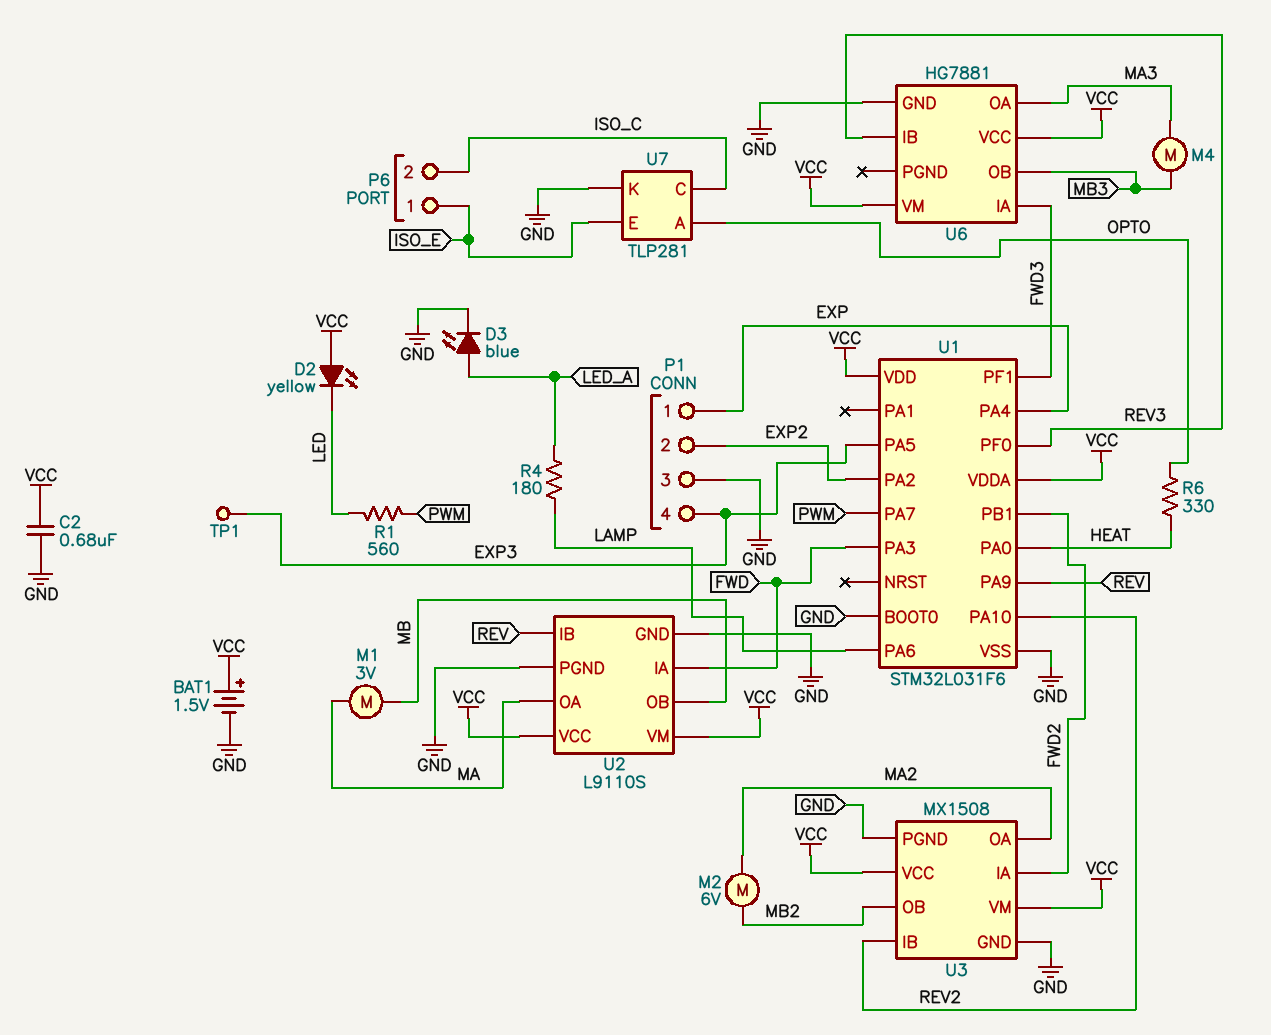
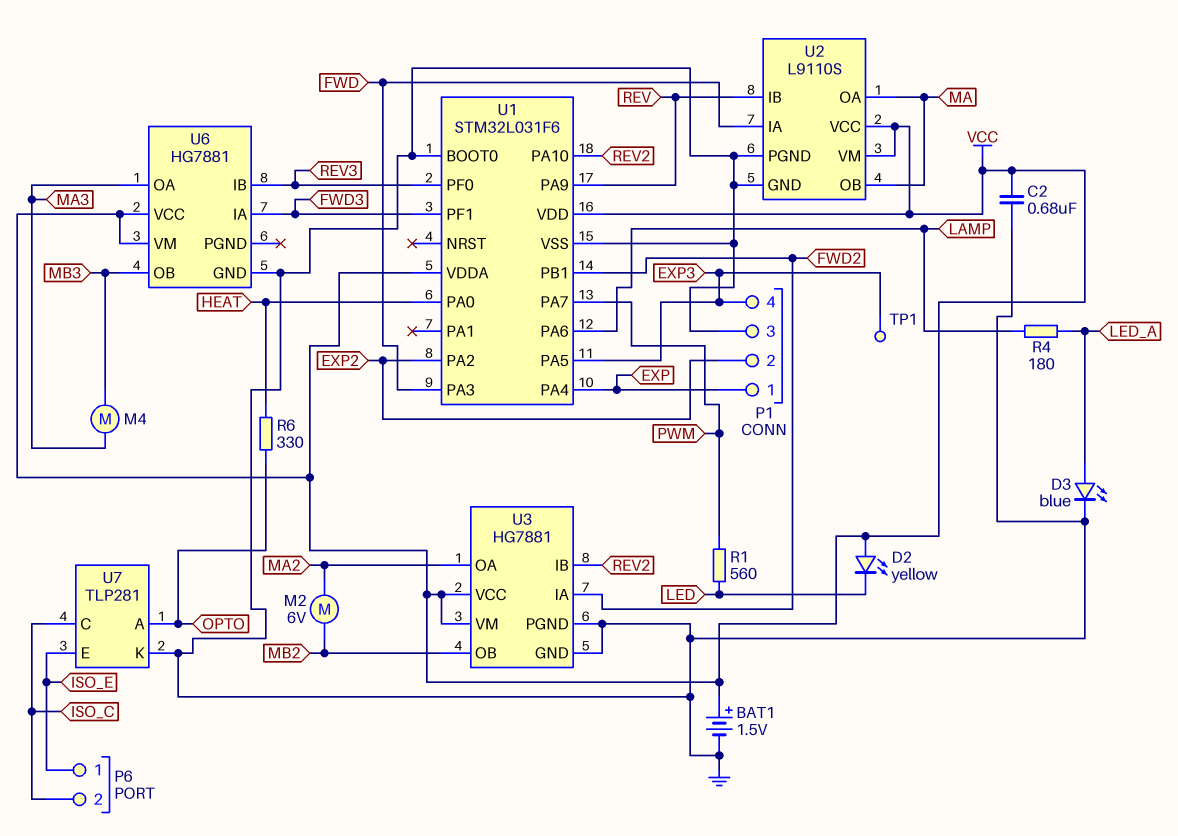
M1: motor 3V (MA, MB) -> none
U2 pin OB: MB -> MA
U3: MX1508 -> HG7881

